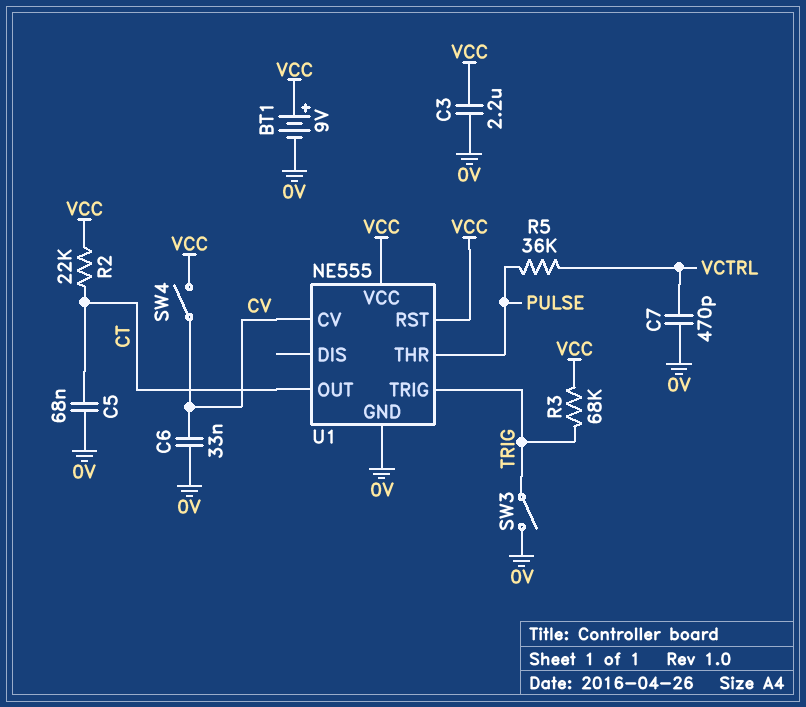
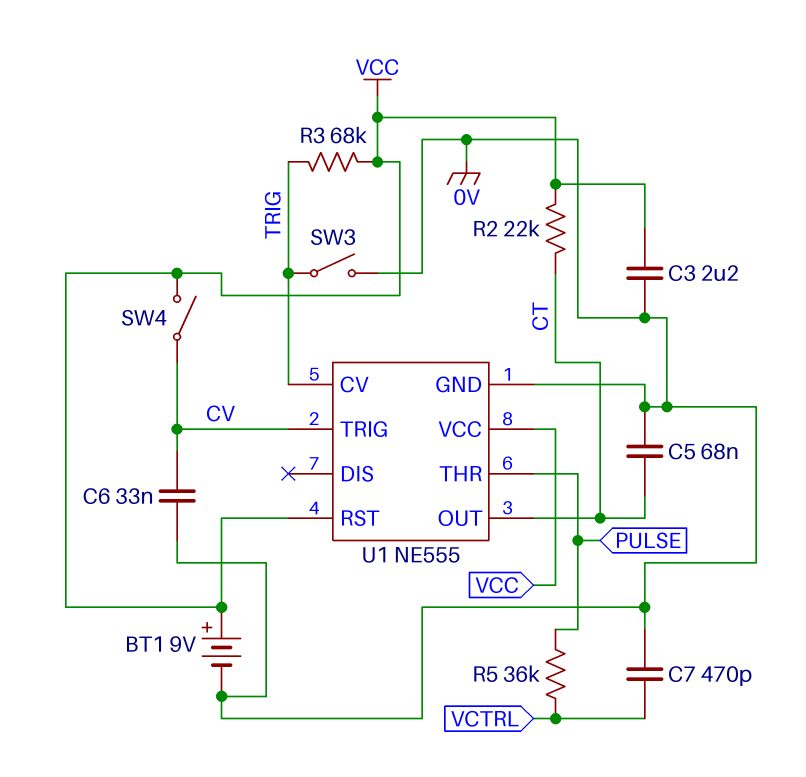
U1 pin CV: CV -> TRIG
U1 pin TRIG: TRIG -> CV

